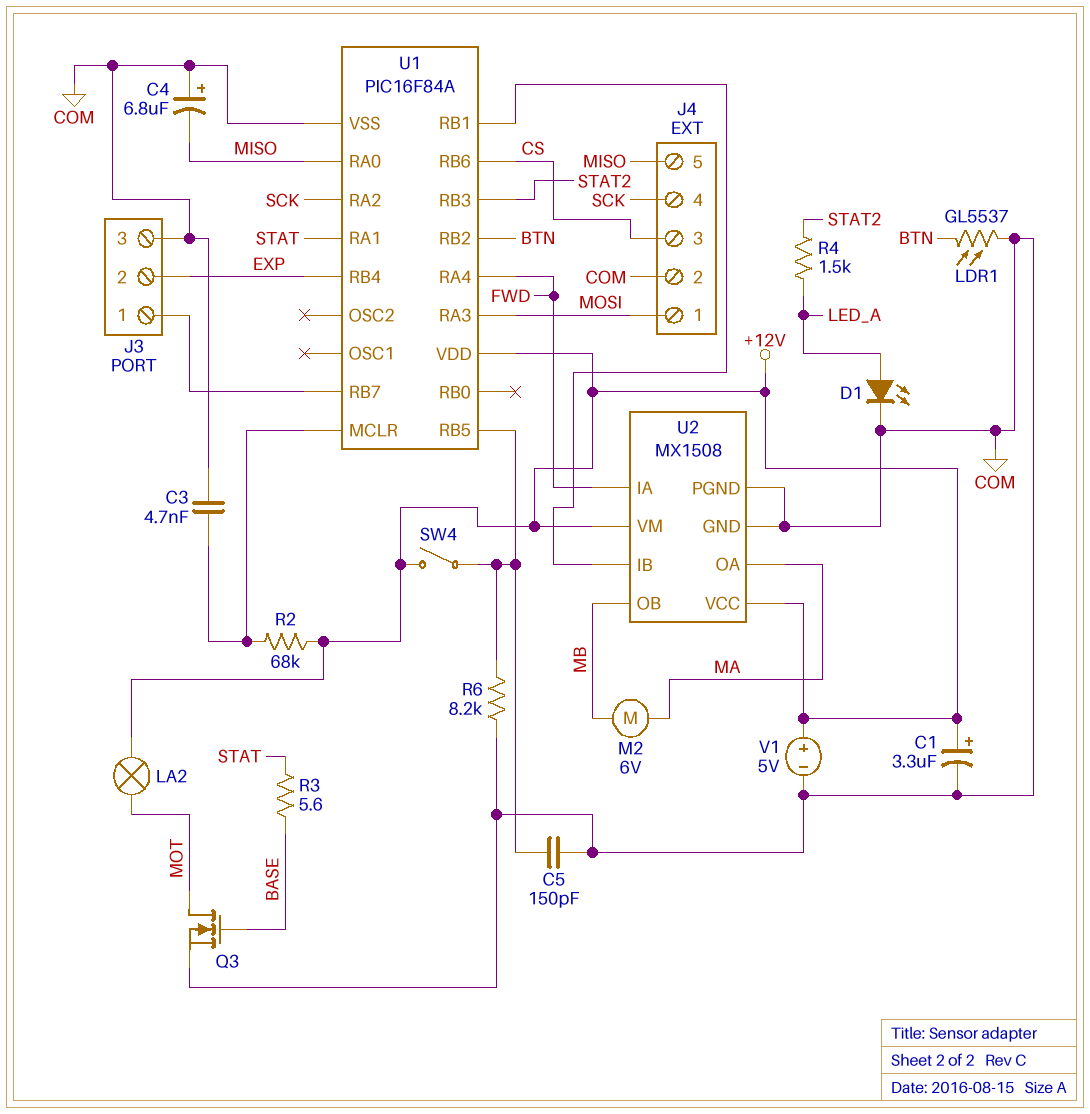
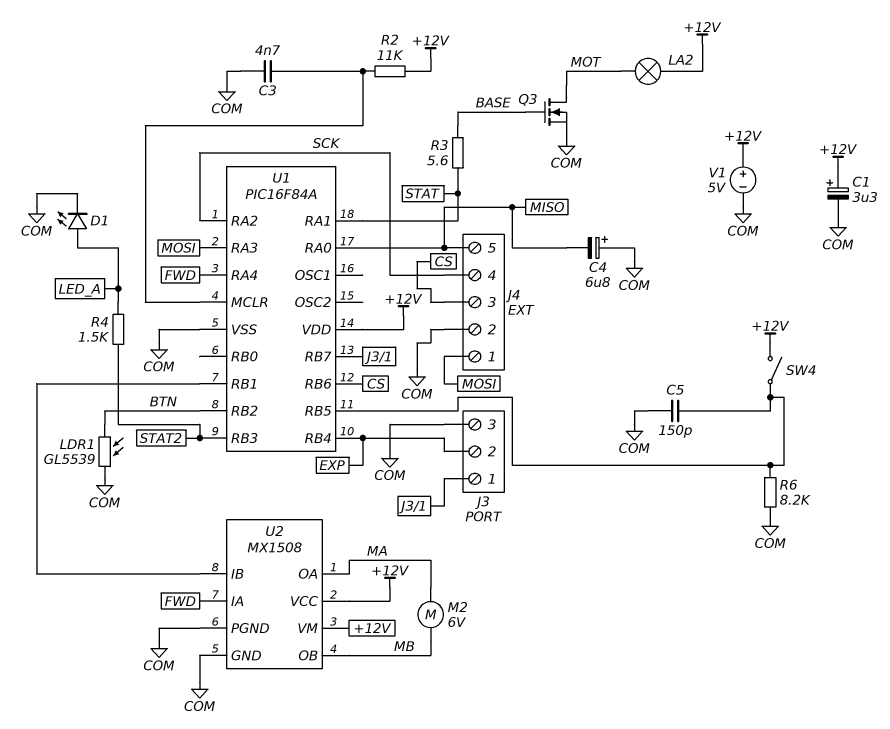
LDR1: GL5537 (BTN, COM) -> GL5539 (BTN, COM)
R2: 68k (+12V, U1/MCLR) -> 11k (+12V, U1/MCLR)

